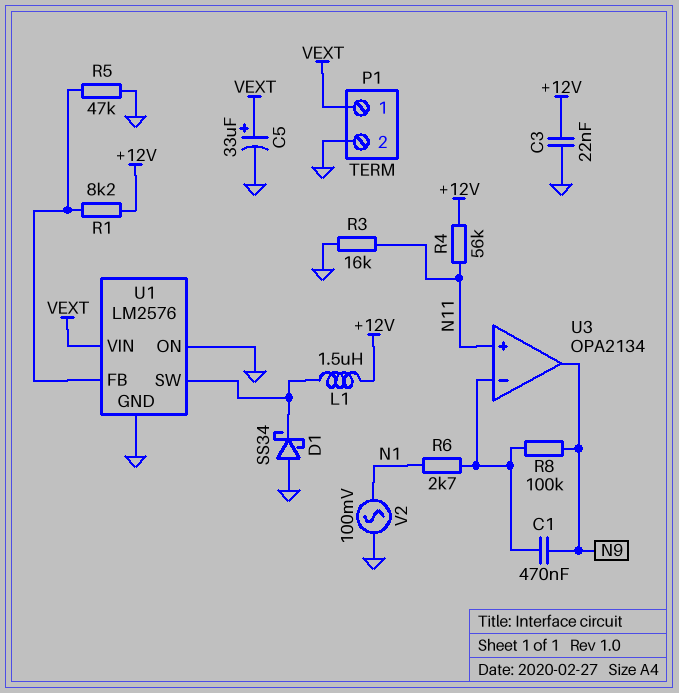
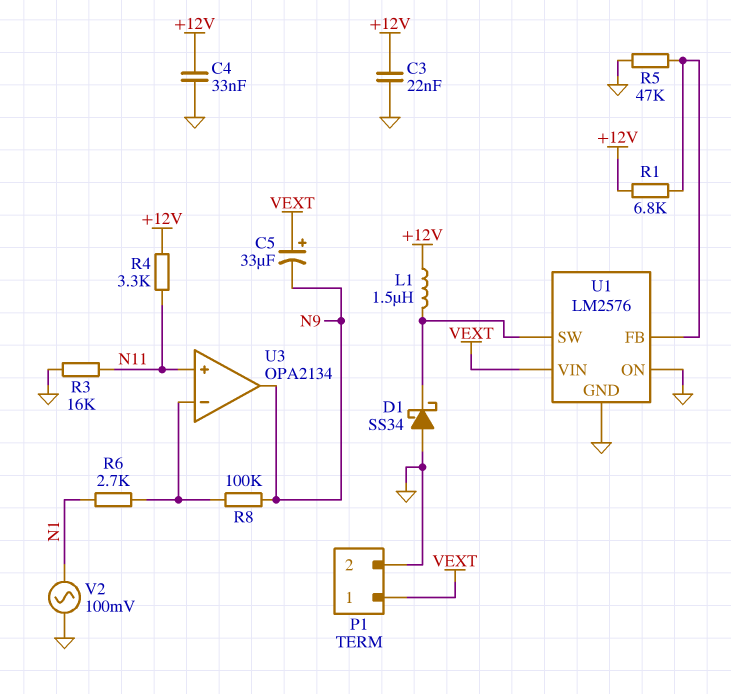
C1: 470nF (N9, U3/in-) -> none
C4: none -> 33nF (+12V, GND)
C5: 33uF (plus VEXT, minus GND) -> 33uF (plus VEXT, minus N9)
R1: 8.2k (+12V, U1/FB) -> 6.8k (+12V, U1/FB)
R4: 56k (+12V, N11) -> 3.3k (+12V, N11)

